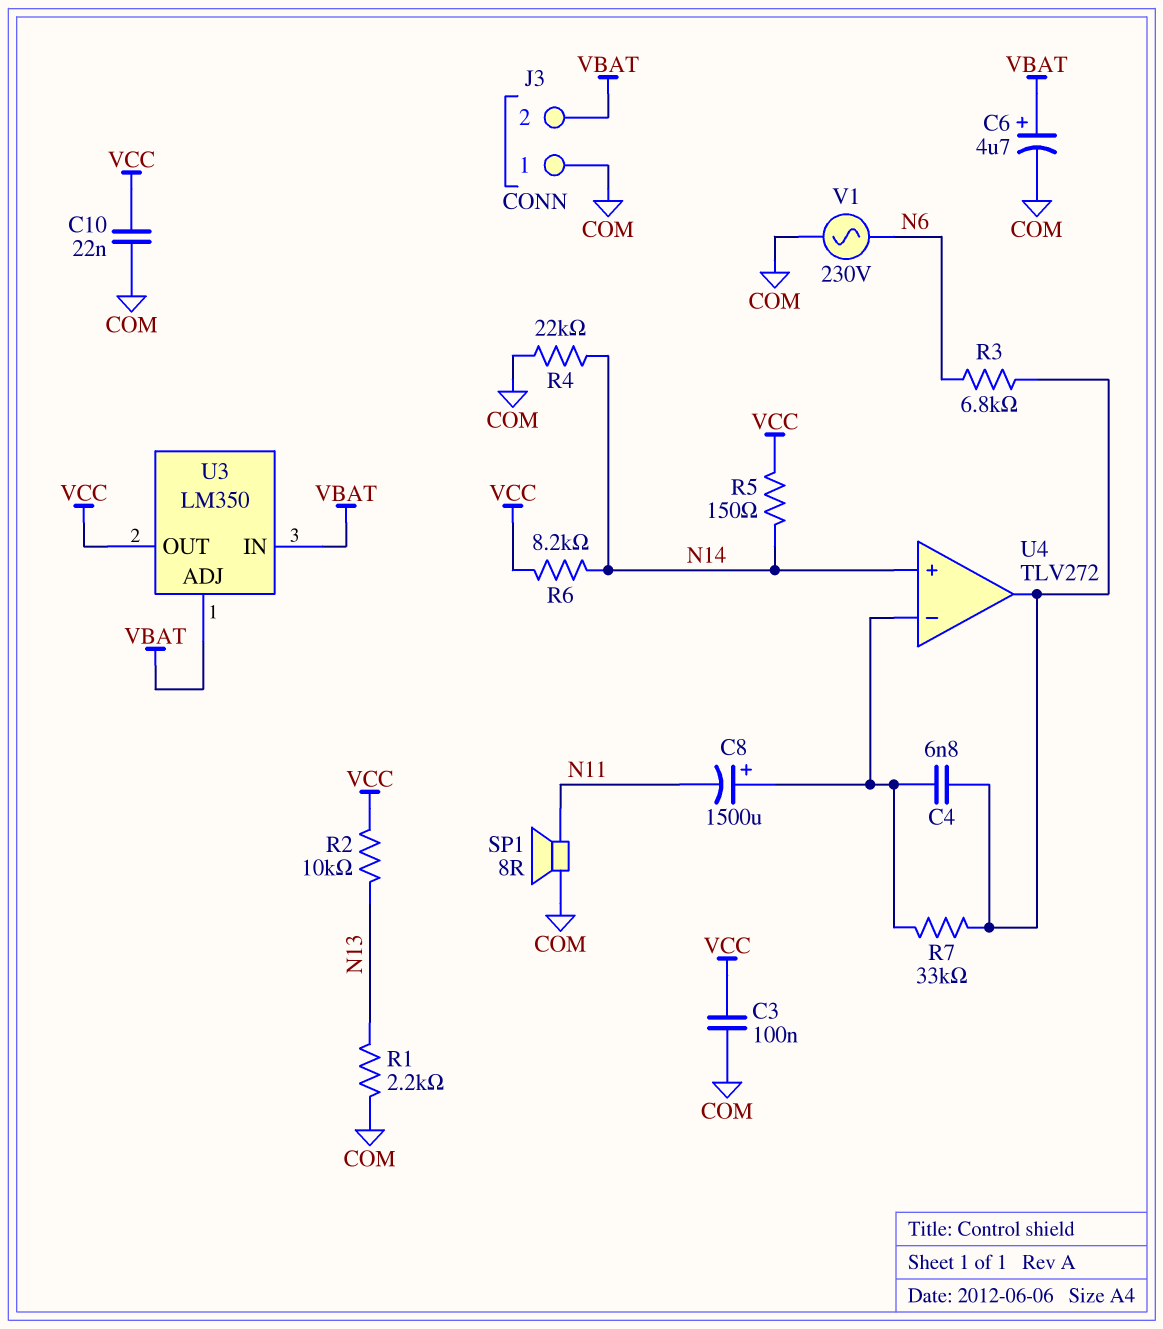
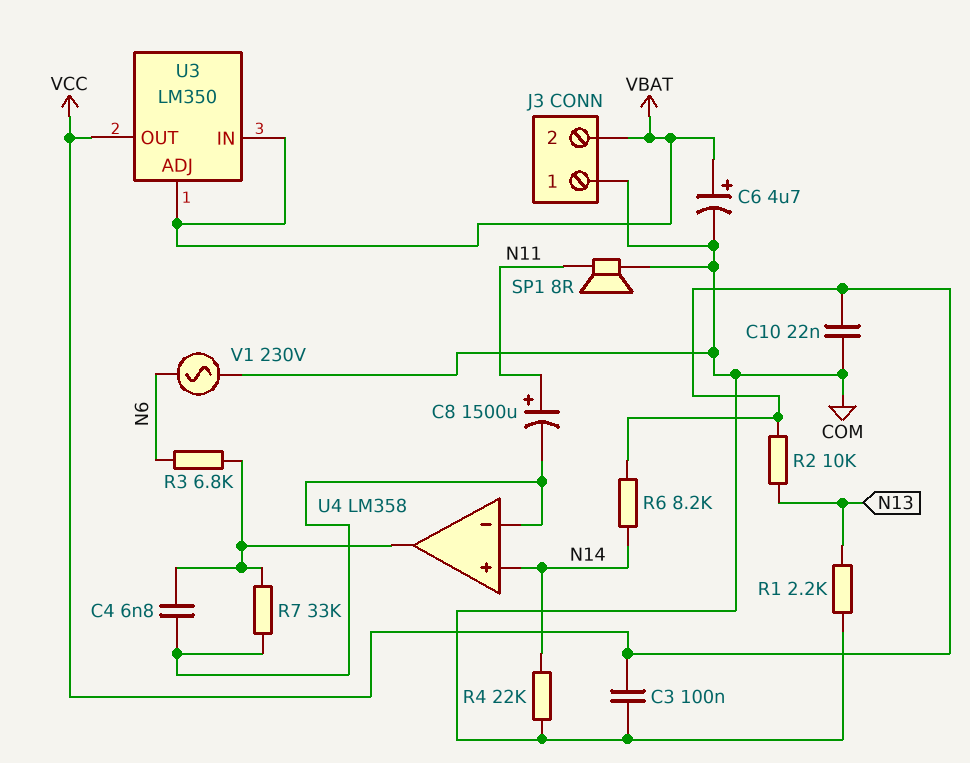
C8: 1500uF (plus U4/in-, minus N11) -> 1500uF (plus N11, minus U4/in-)
R5: 150 (N14, VCC) -> none
U4: TLV272 -> LM358

